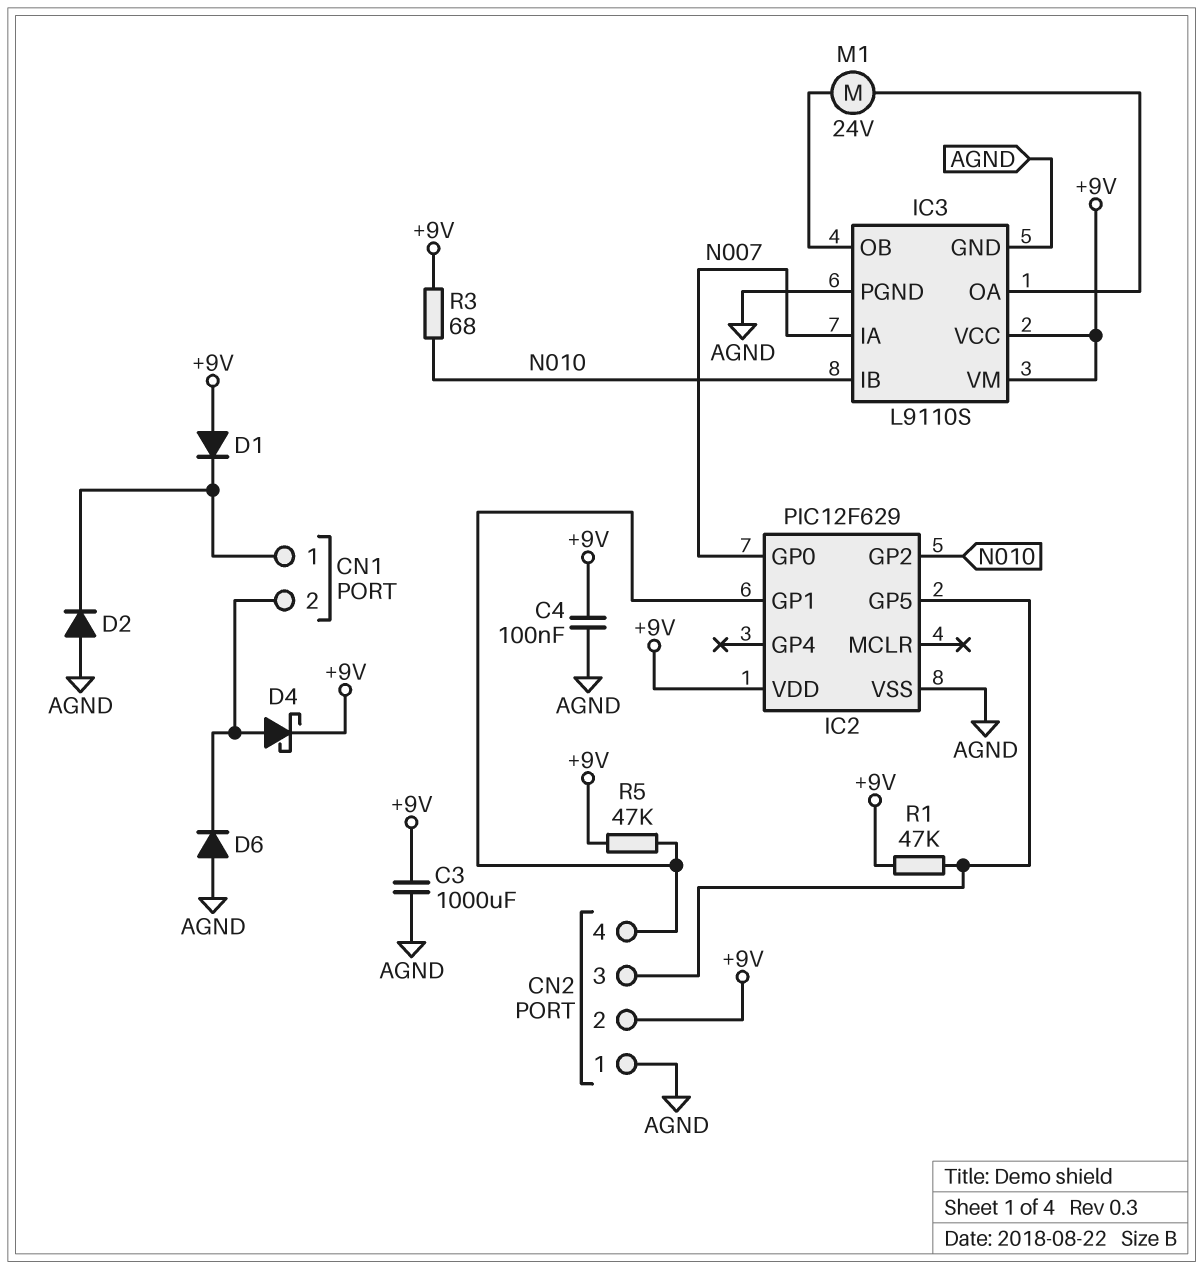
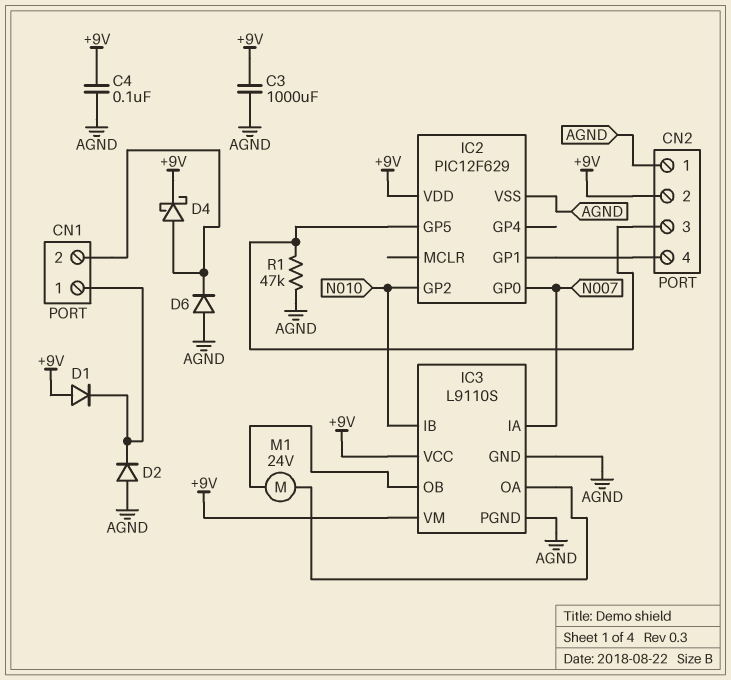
R1: 47k (+9V, CN2/3) -> 47k (AGND, CN2/3)
R3: 68 (+9V, N010) -> none
R5: 47k (+9V, CN2/4) -> none

